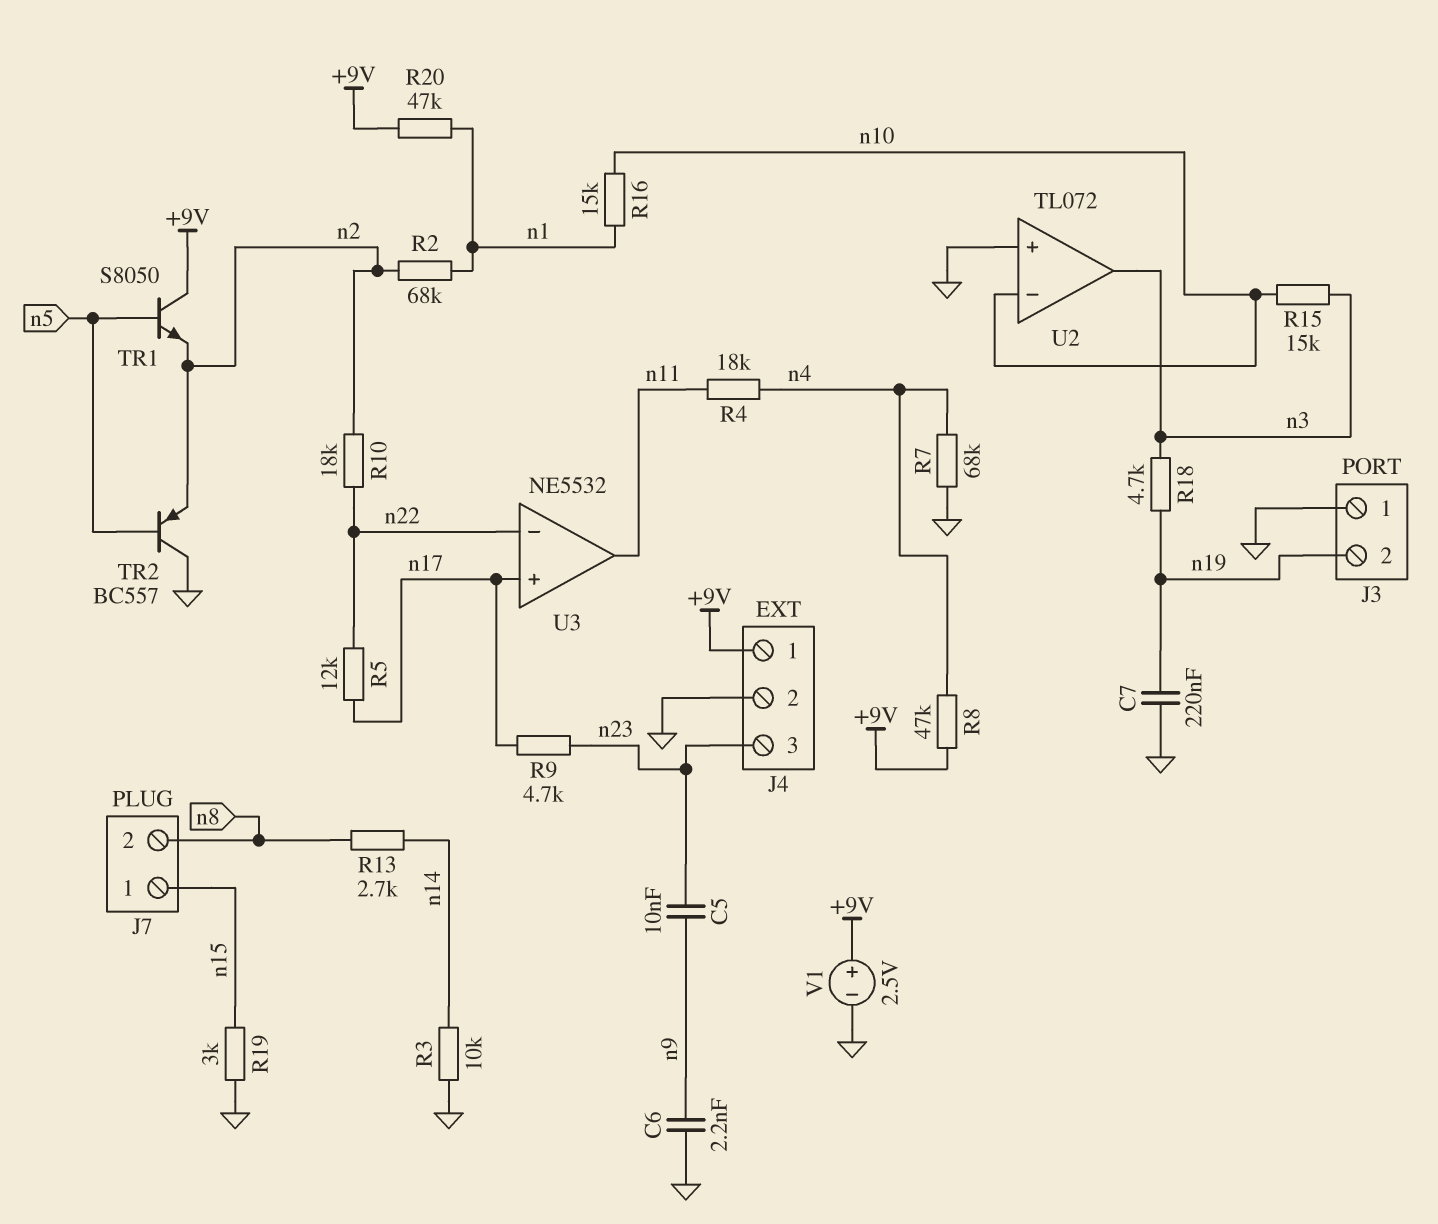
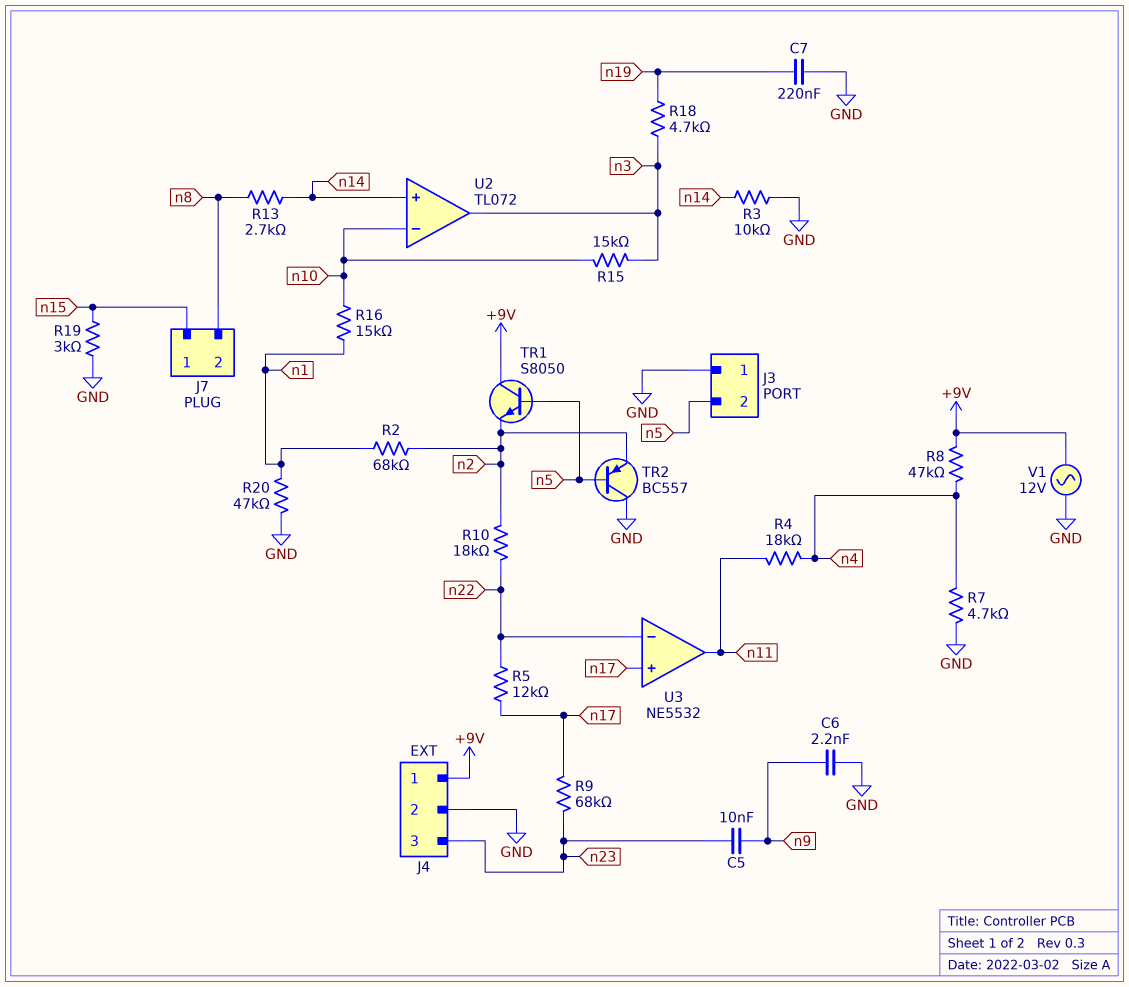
J3 pin 2: n19 -> n5
R7: 68k (GND, n4) -> 4.7k (GND, n4)
R9: 4.7k (n17, n23) -> 68k (n17, n23)
R20: 47k (+9V, n1) -> 47k (GND, n1)
U2 pin in+: GND -> n14
V1: 2.5V (plus +9V, minus GND) -> AC 12V (+9V, GND)

